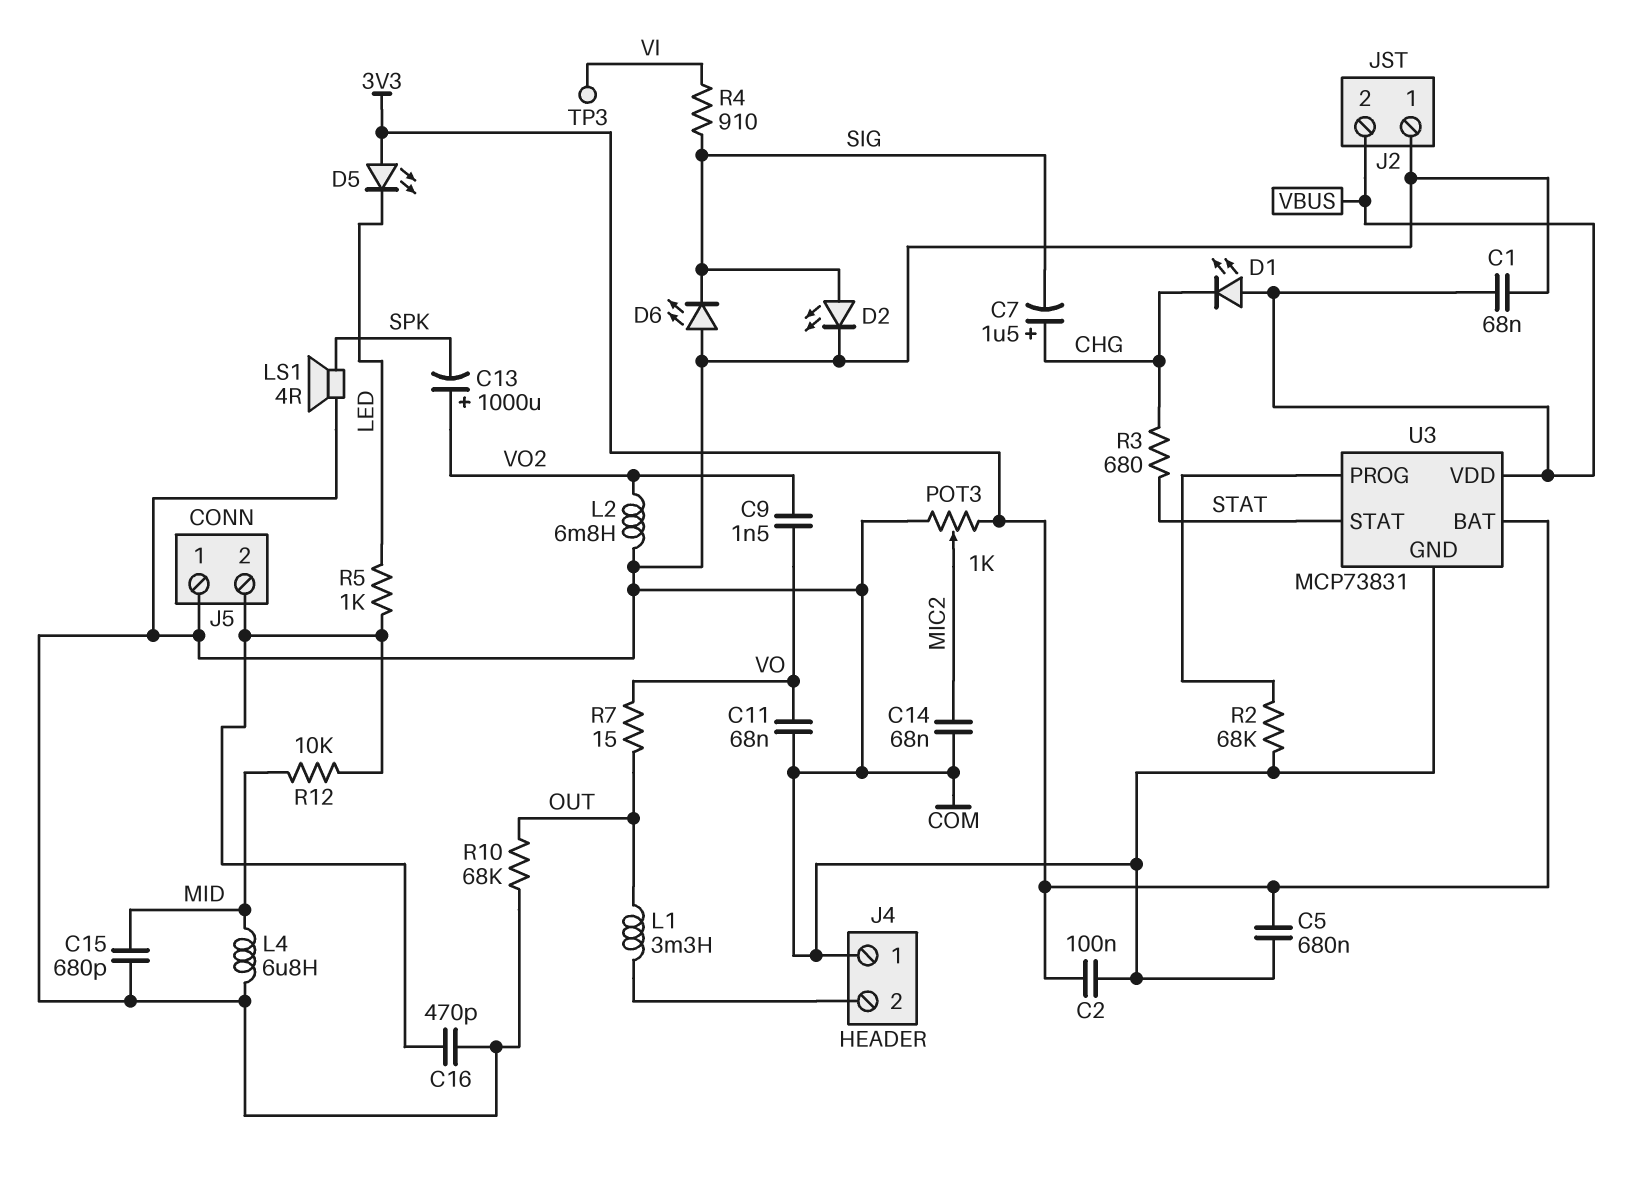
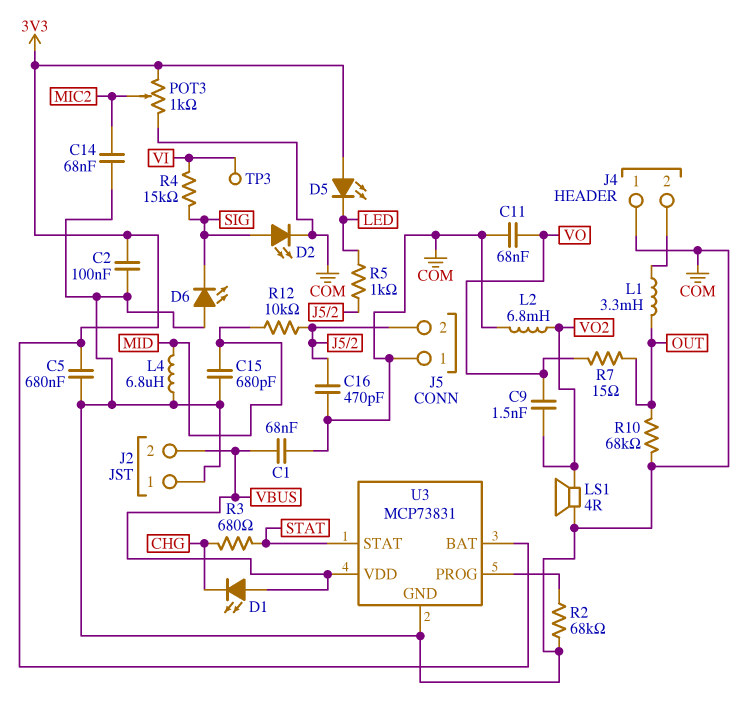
C7: 1.5uF (plus CHG, minus SIG) -> none
C13: 1000uF (plus VO2, minus SPK) -> none
LS1: speaker 4R (COM, SPK) -> speaker 4R (COM, VO2)
R4: 910 (SIG, VI) -> 15k (SIG, VI)

